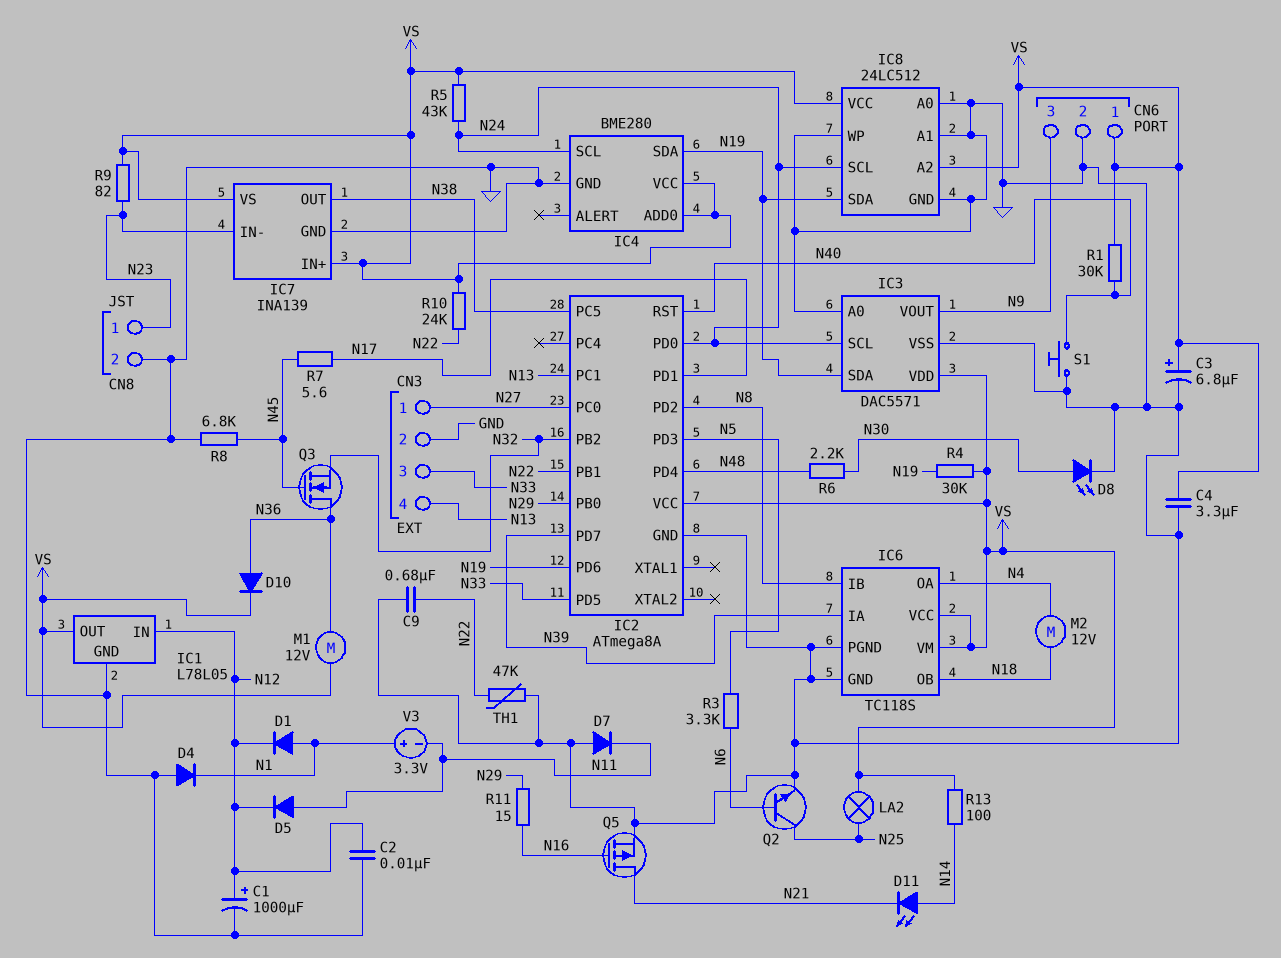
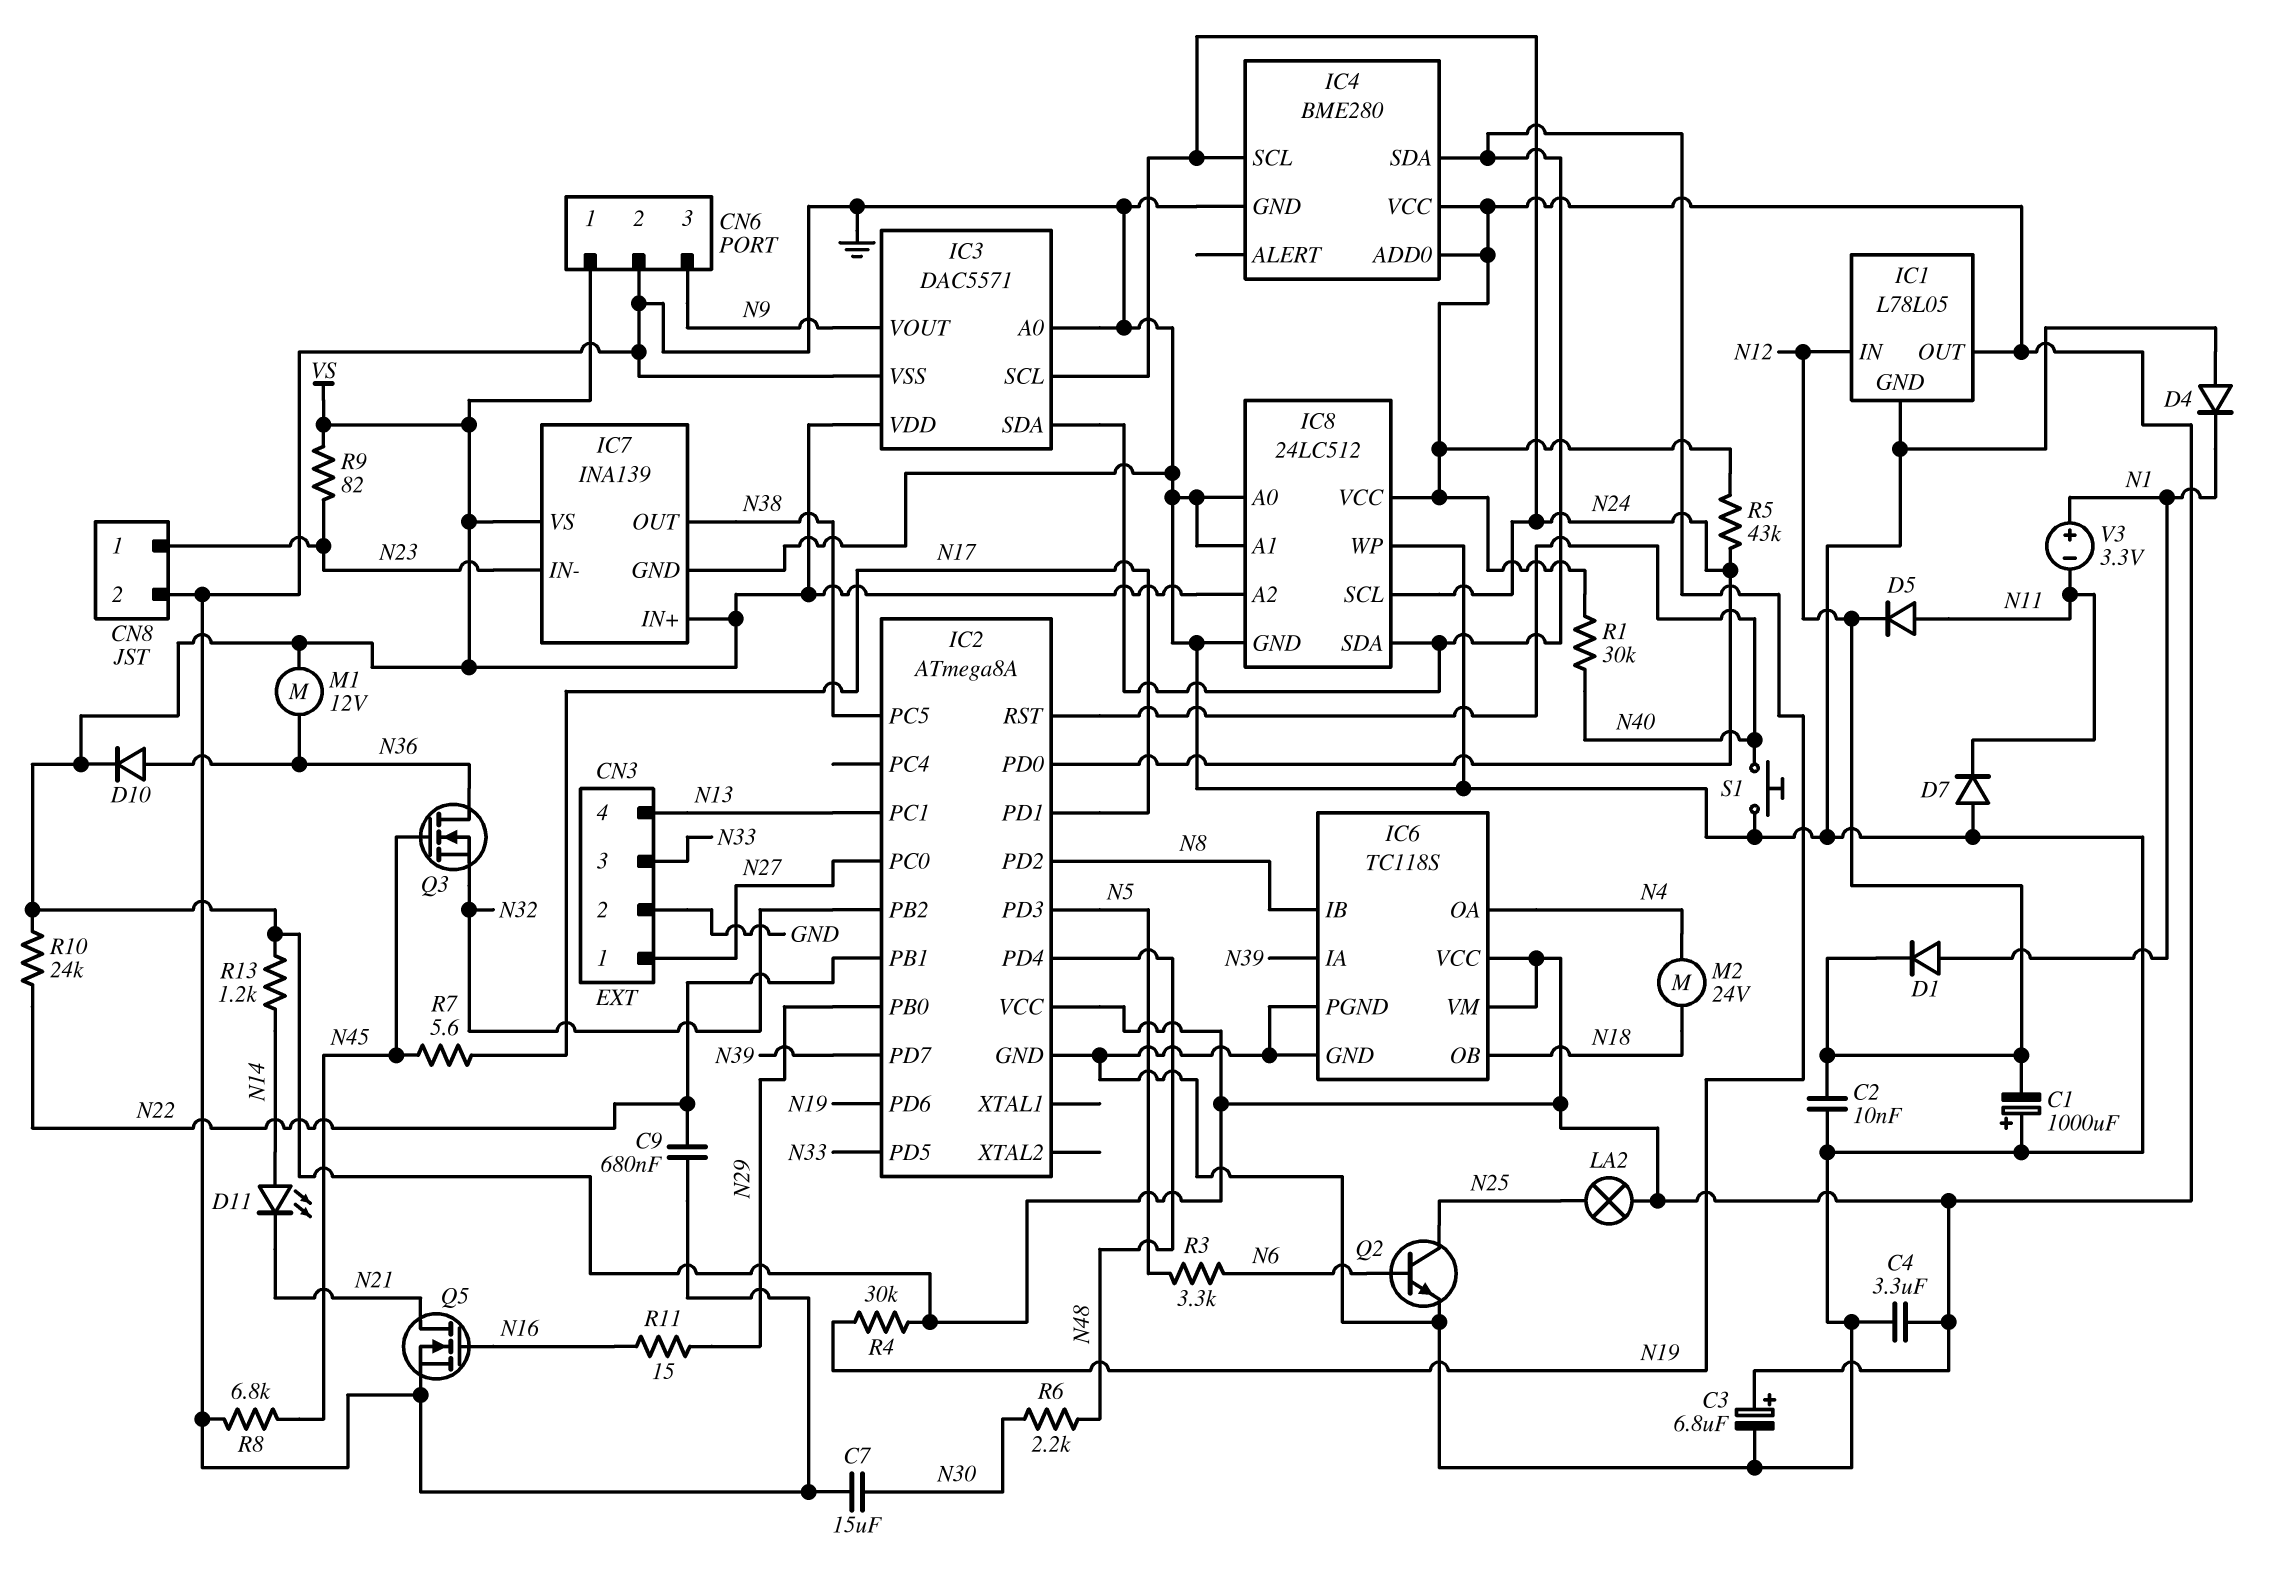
C1: 1000uF (plus N12, minus GND) -> 1000uF (plus GND, minus N12)
C7: none -> 15uF (GND, N30)
D8: LED (A N30, K GND) -> none
M2: motor 12V (N4, N18) -> motor 24V (N4, N18)
Q5: PMOS (G N16, D N21, S GND) -> NMOS (G N16, D N21, S GND)
R13: 100 (N14, VS) -> 1.2k (N14, VS)
TH1: 47k (GND, N22) -> none

